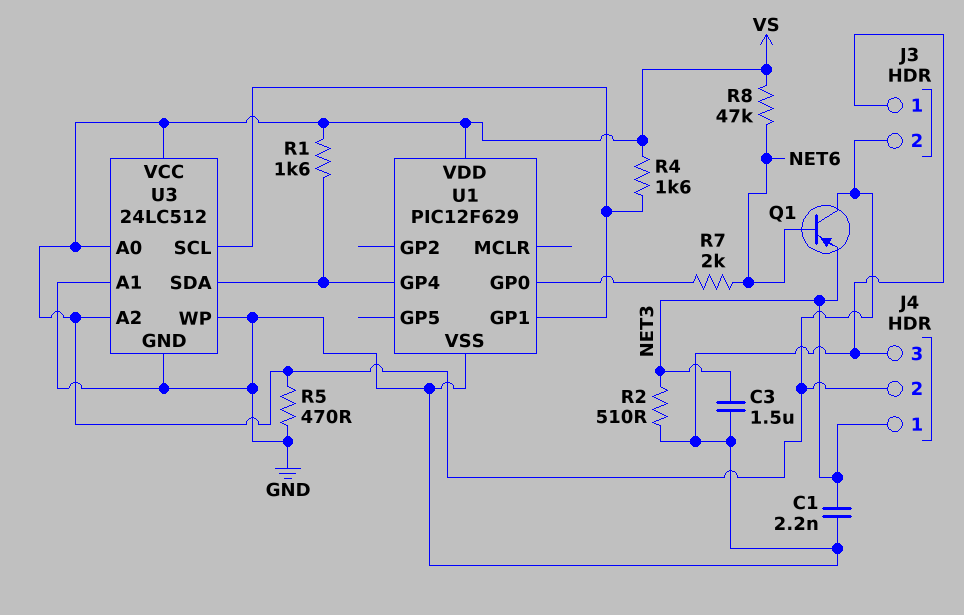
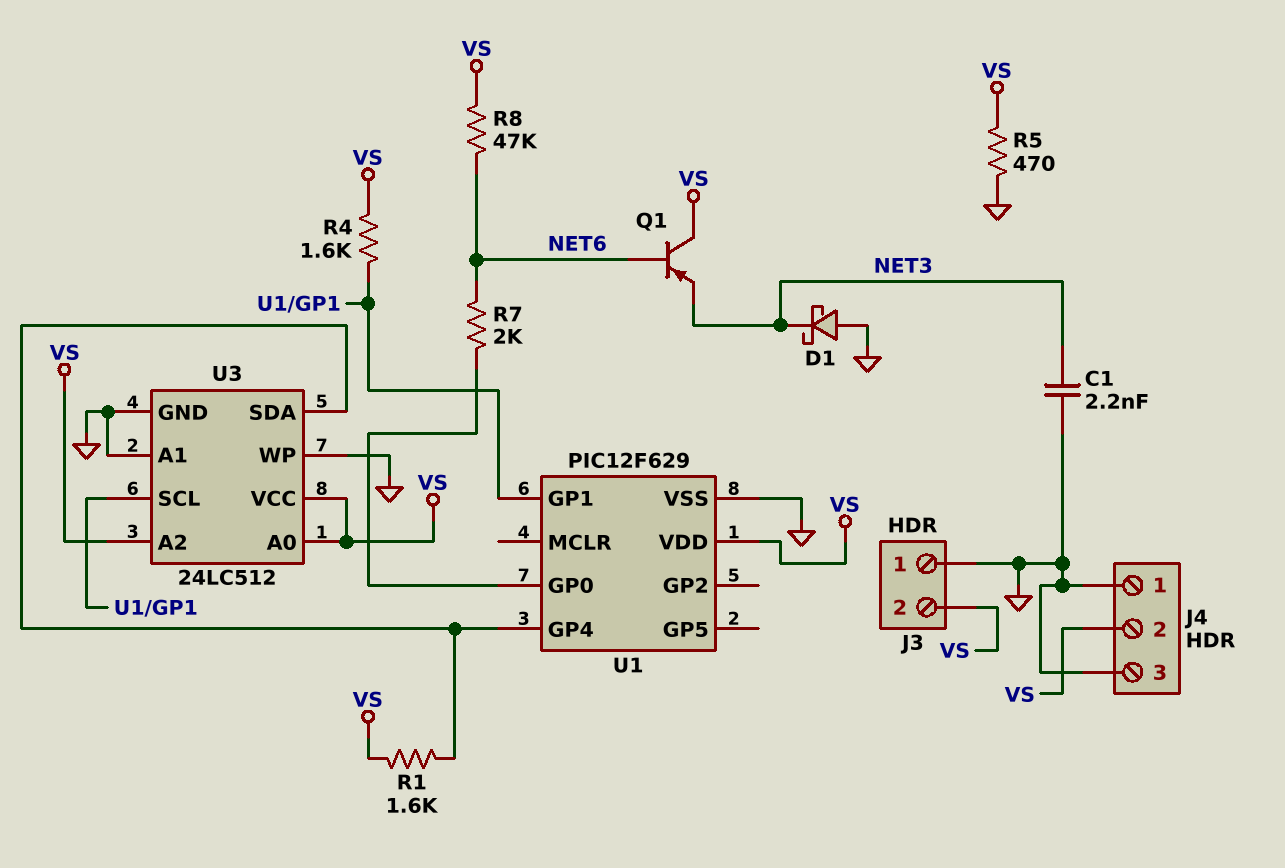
C3: 1.5uF (GND, NET3) -> none
D1: none -> schottky (A GND, K NET3)
J4 pin 1: NET3 -> GND
R2: 510 (GND, NET3) -> none

